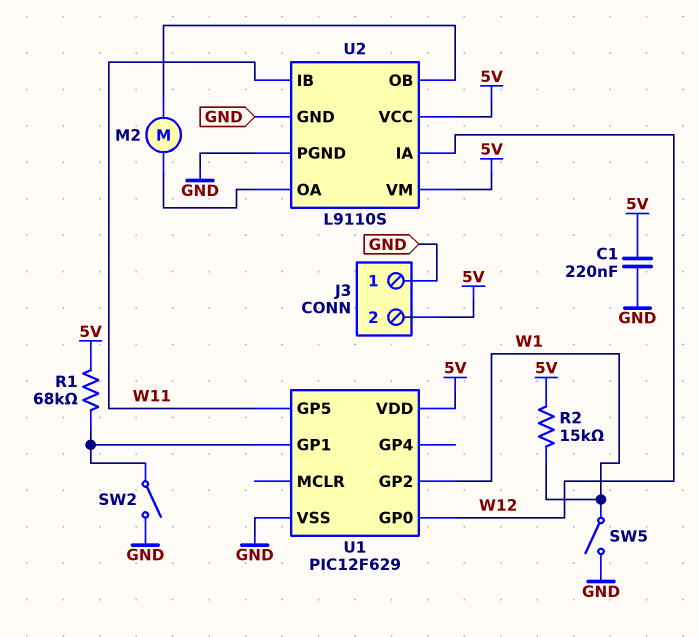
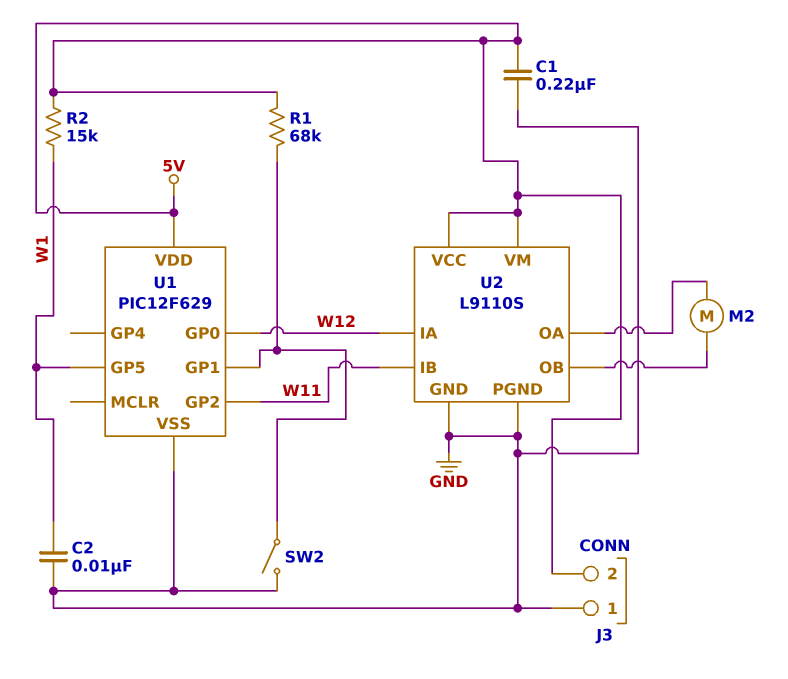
C2: none -> 10nF (GND, W1)
SW5: switch (GND, W1) -> none
U1 pin GP2: W1 -> W11
U1 pin GP5: W11 -> W1

